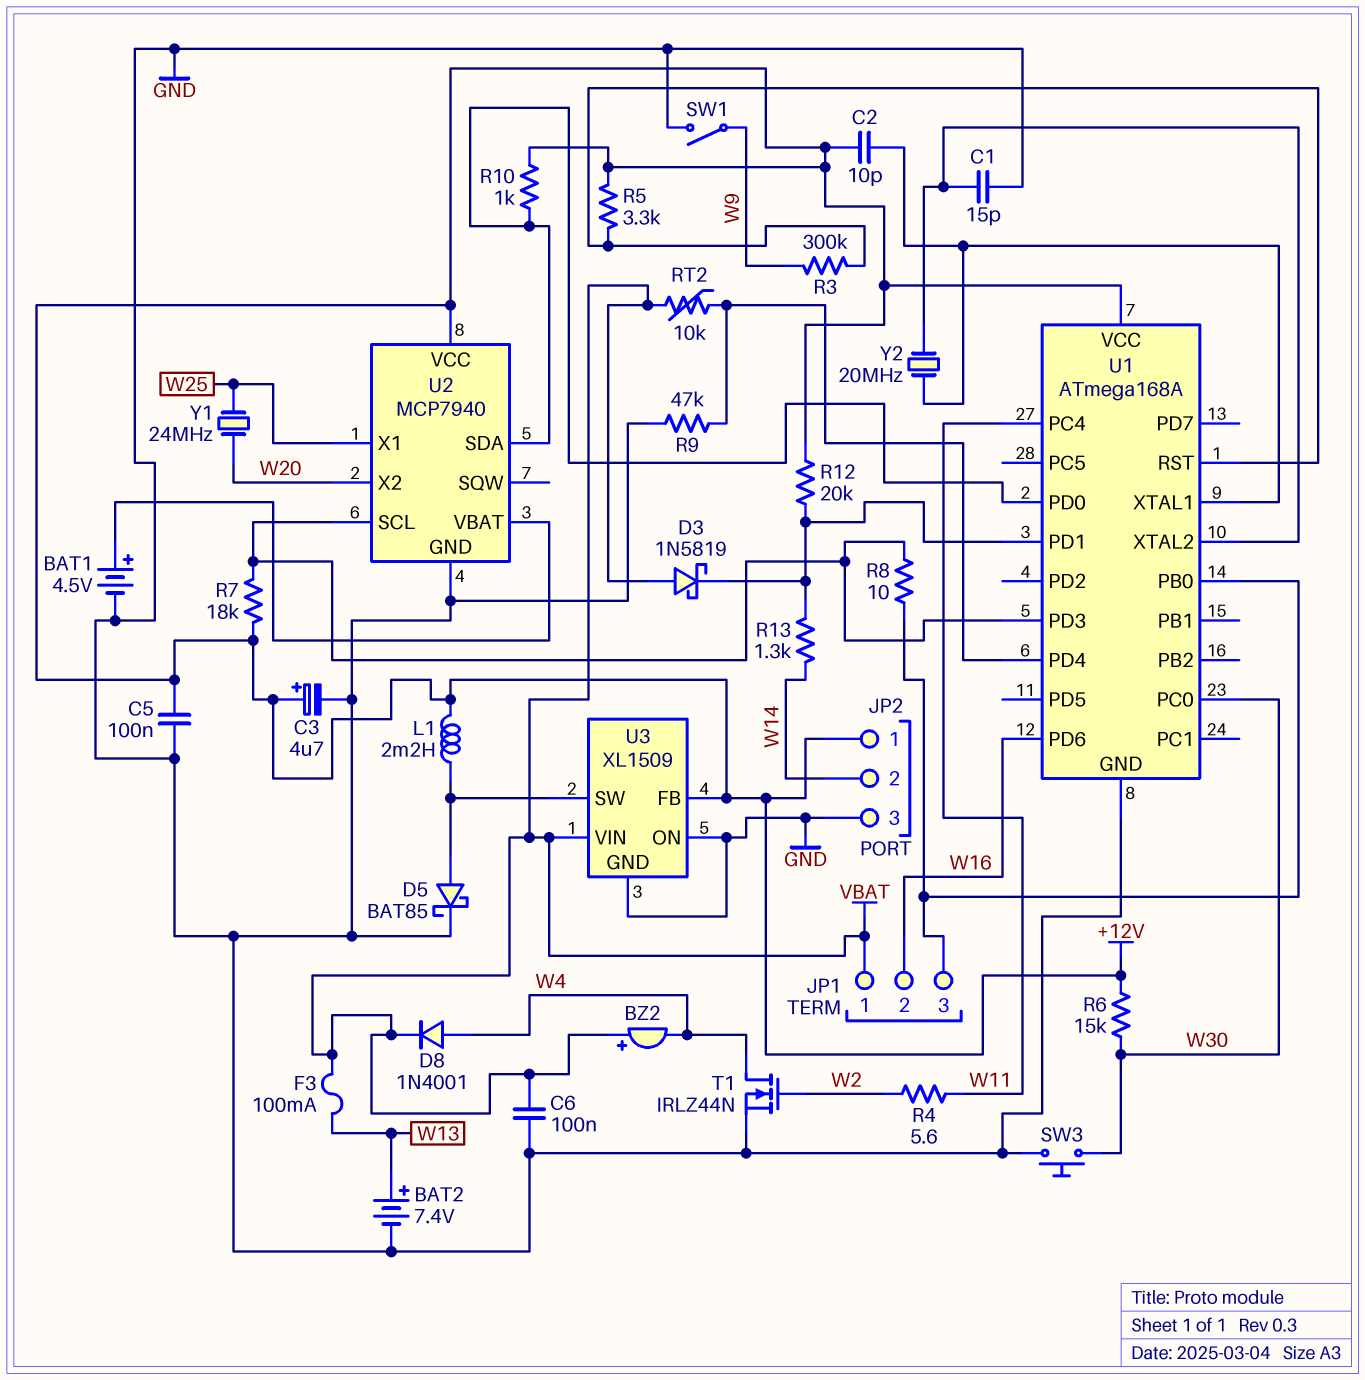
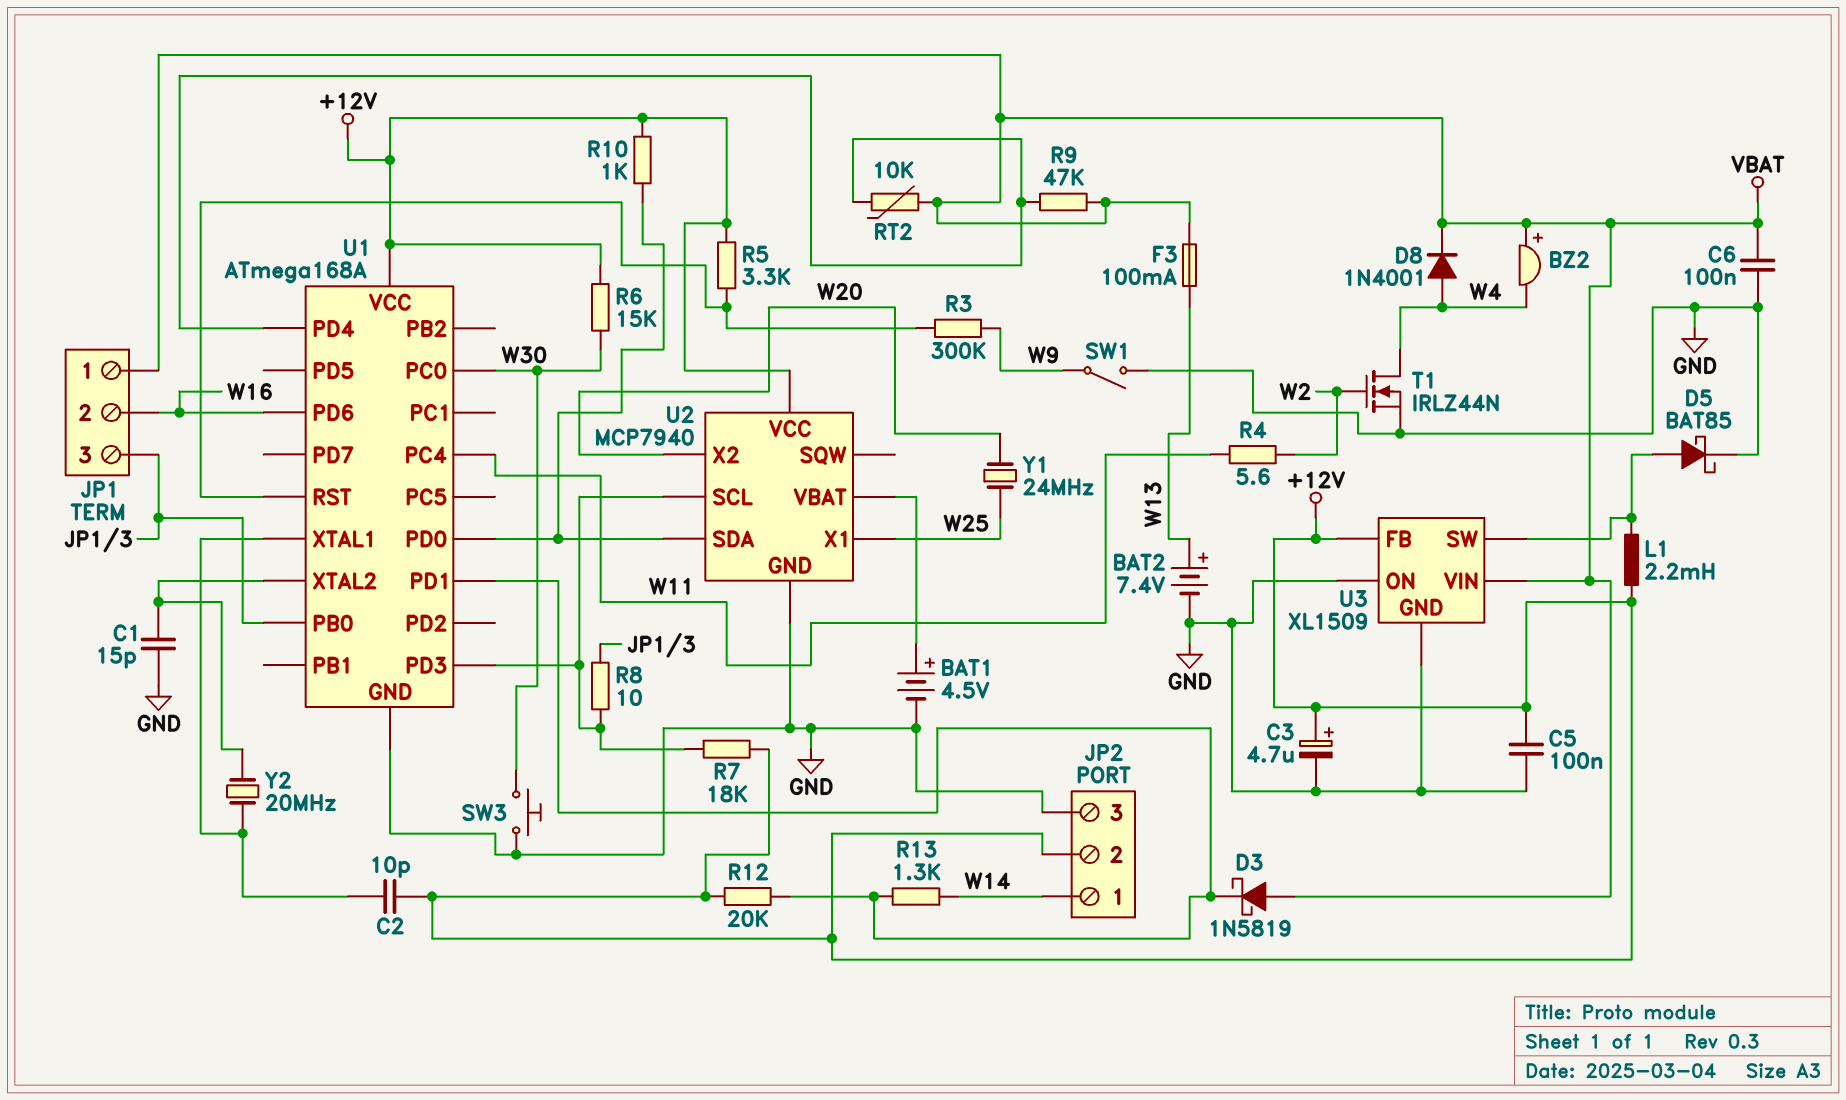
JP2 pin 1: +12V -> W14
JP2 pin 2: W14 -> +12V
R9: 47k (GND, U1/PD4) -> 47k (U1/PD4, VBAT)

